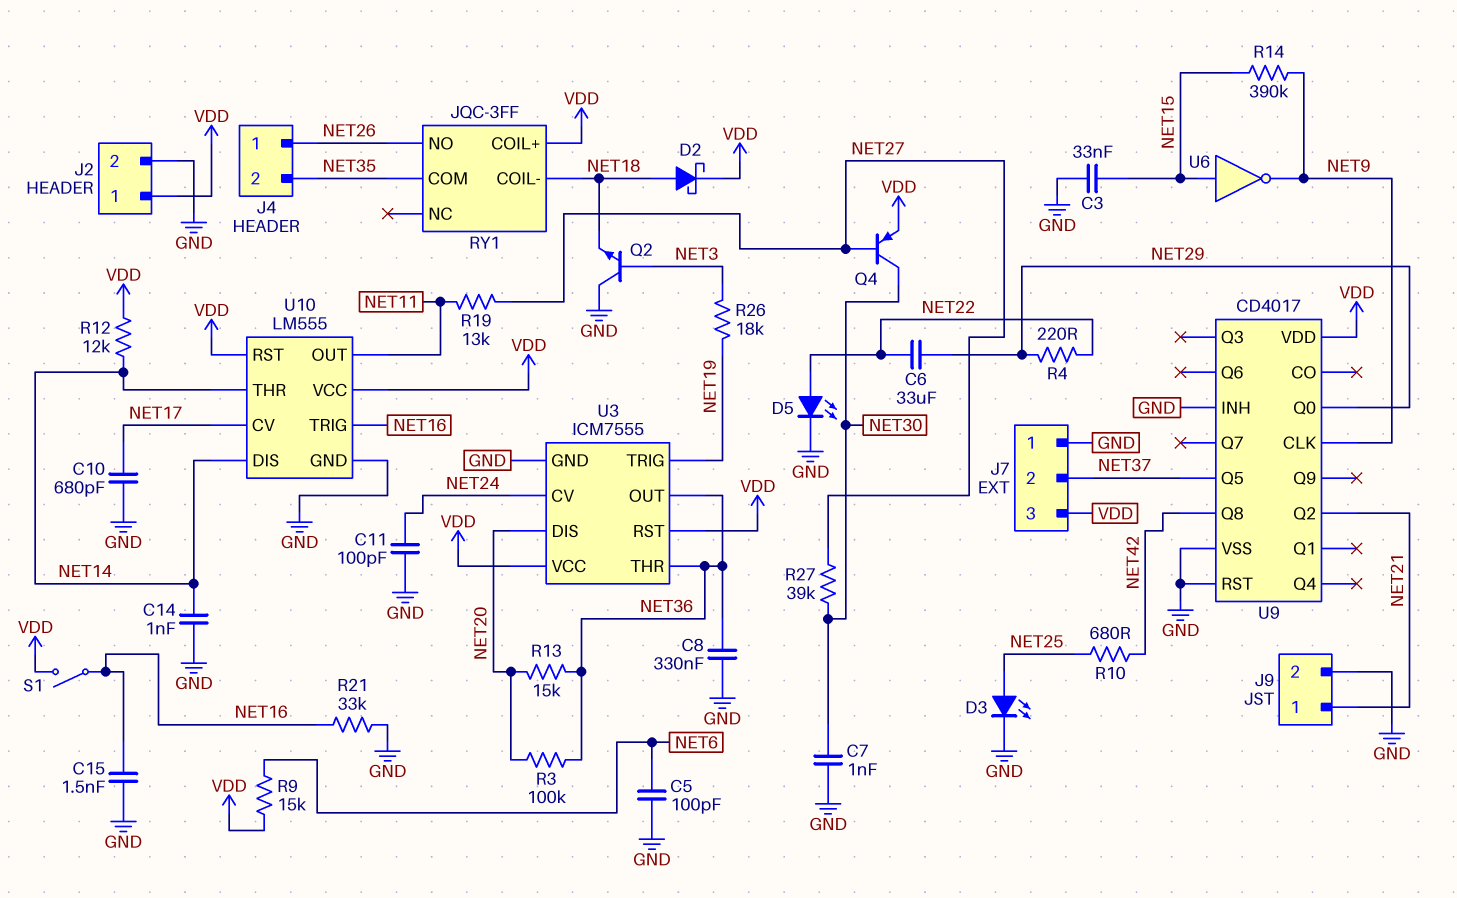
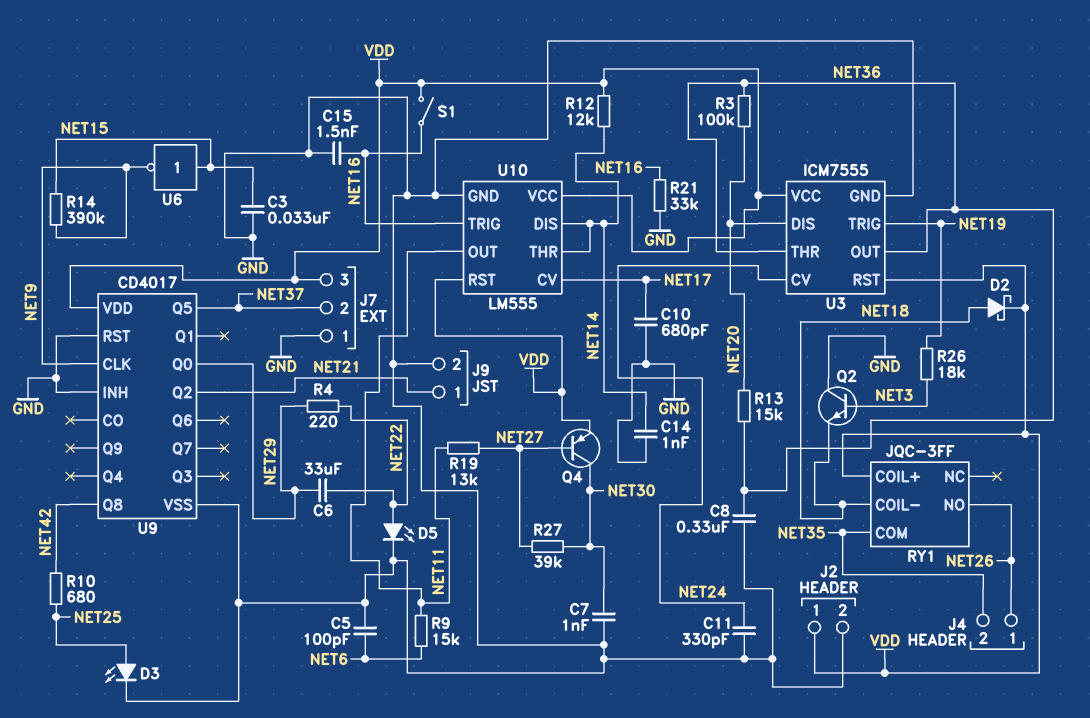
C11: 100pF (GND, NET24) -> 330pF (GND, NET24)
R9: 15k (NET6, VDD) -> 15k (NET6, NET11)

